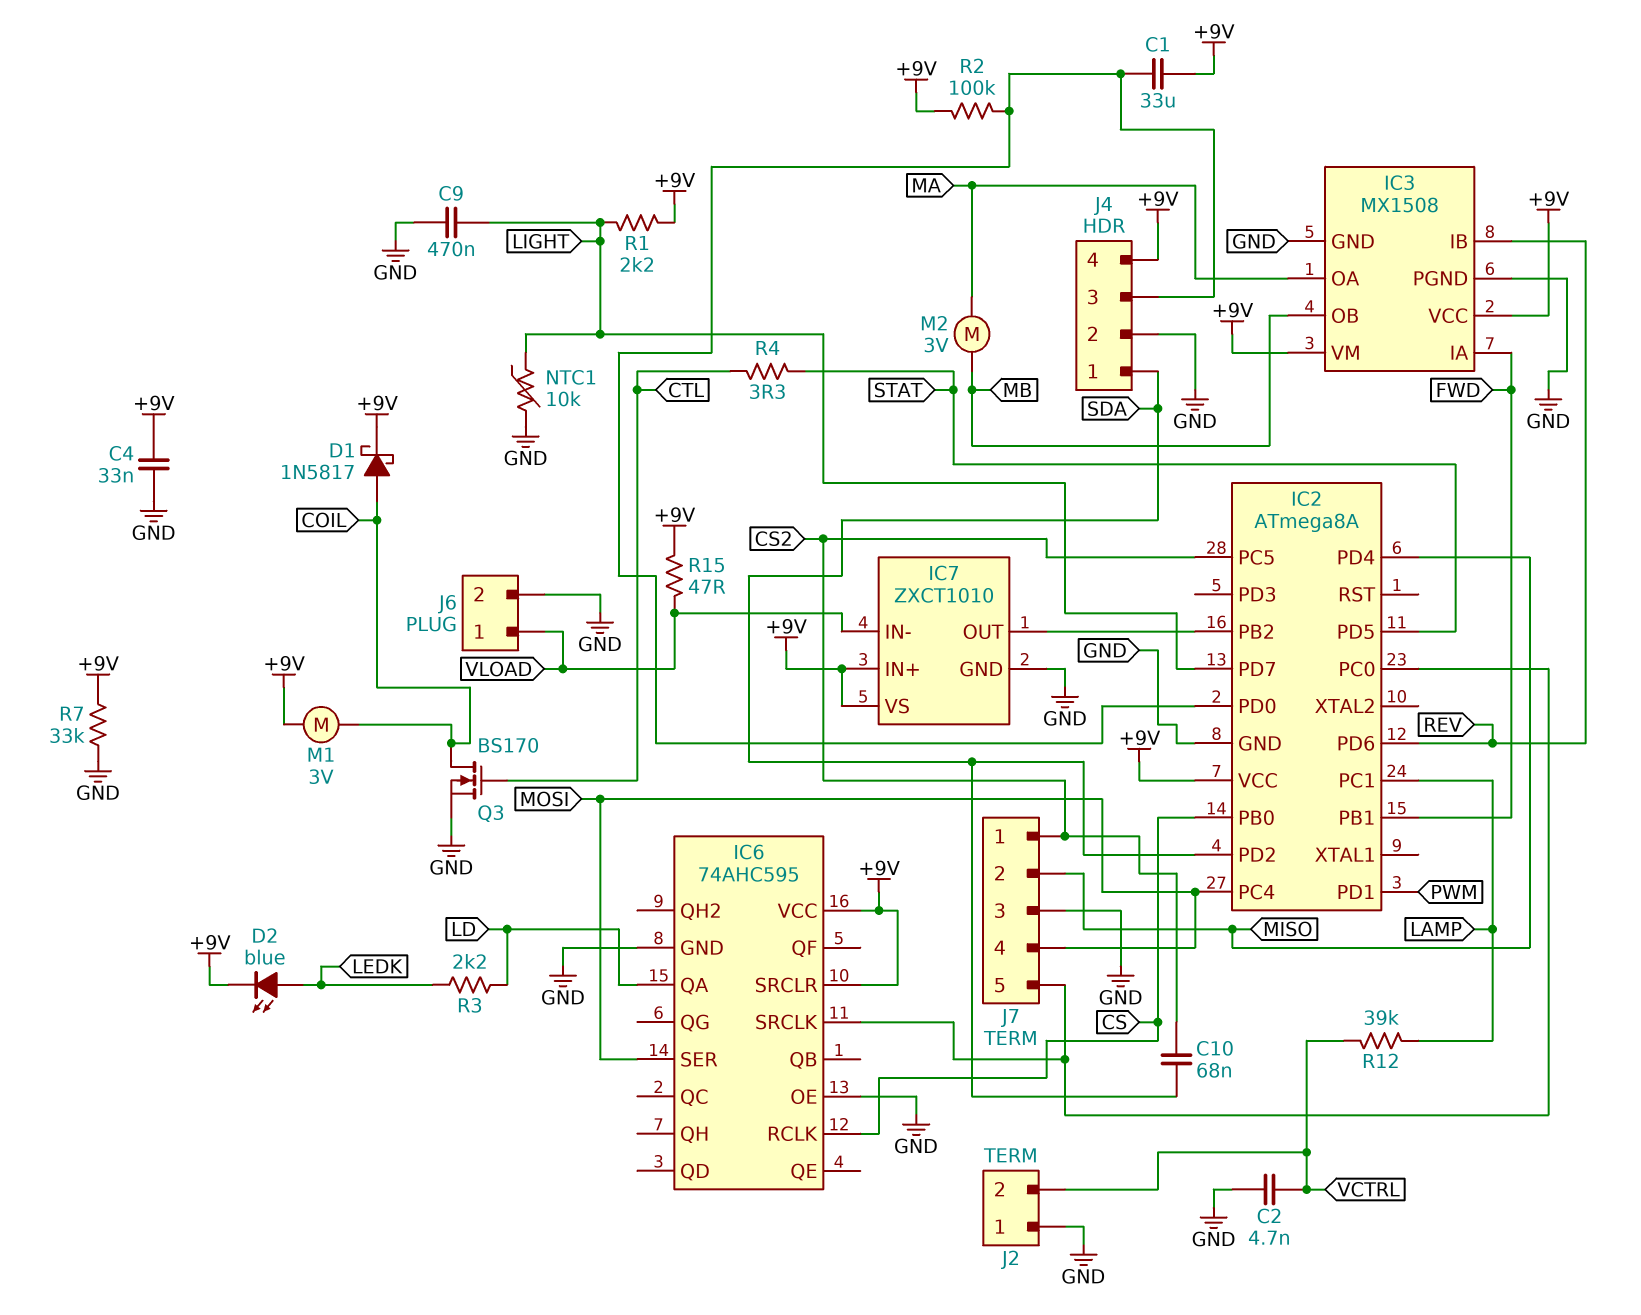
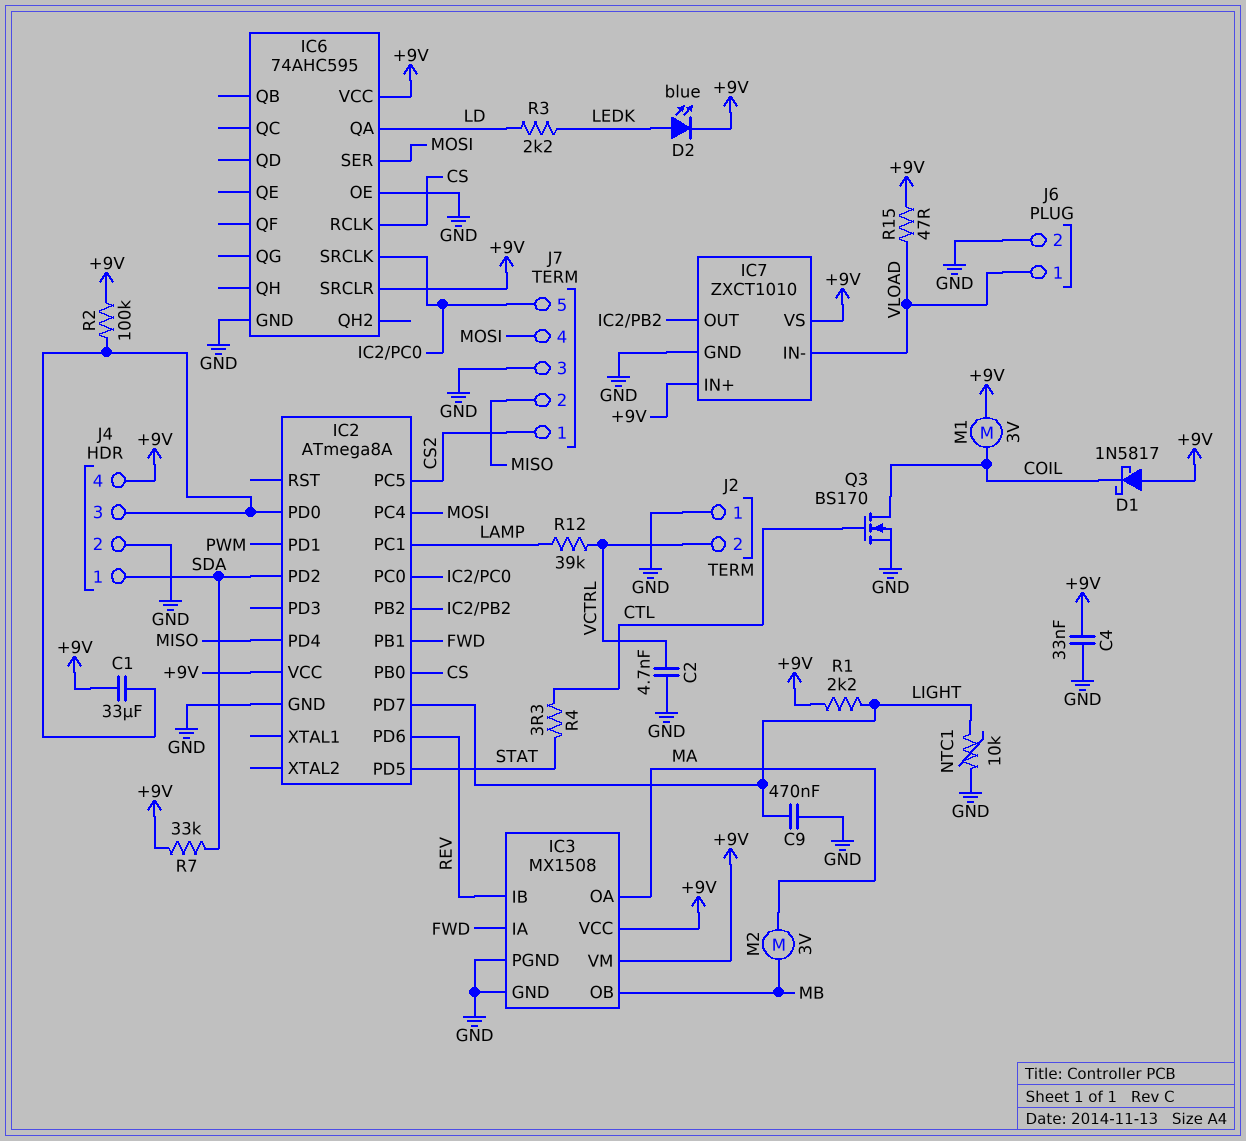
C10: 68nF (CS2, SDA) -> none
D1: schottky 1N5817 (A COIL, K +9V) -> schottky 1N5817 (A +9V, K COIL)
R7: 33k (+9V, GND) -> 33k (+9V, SDA)

